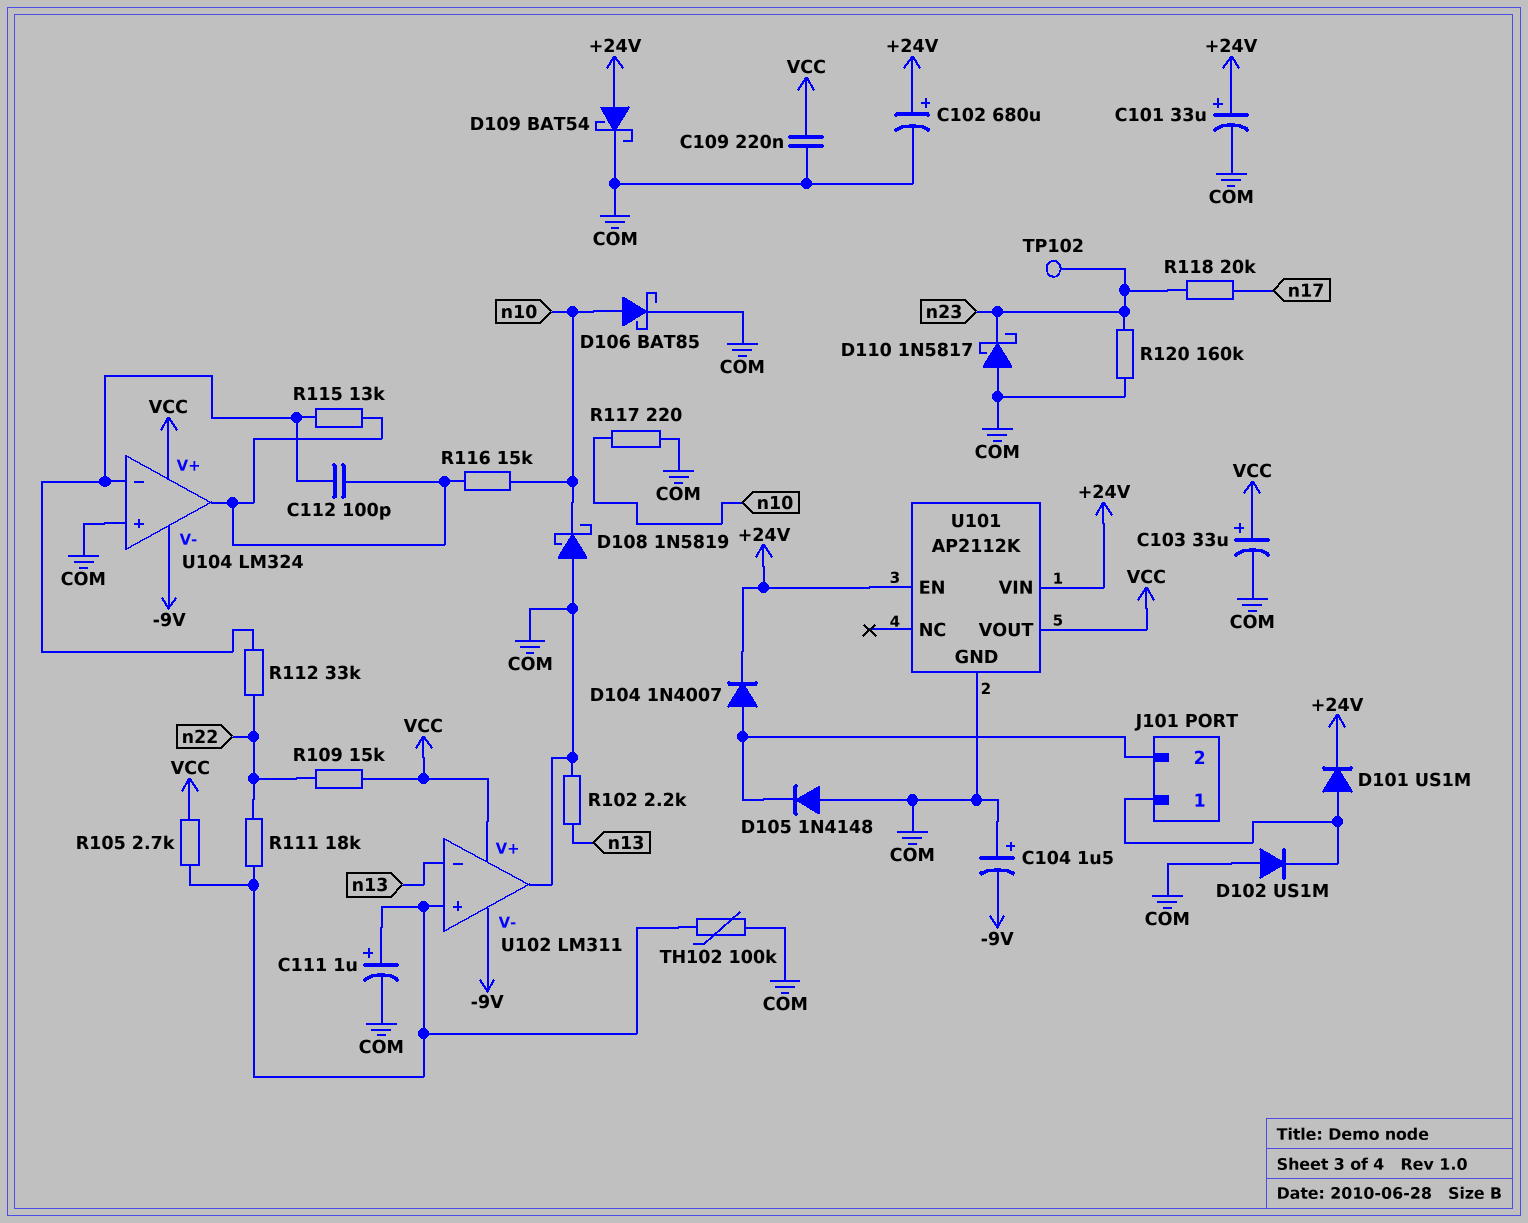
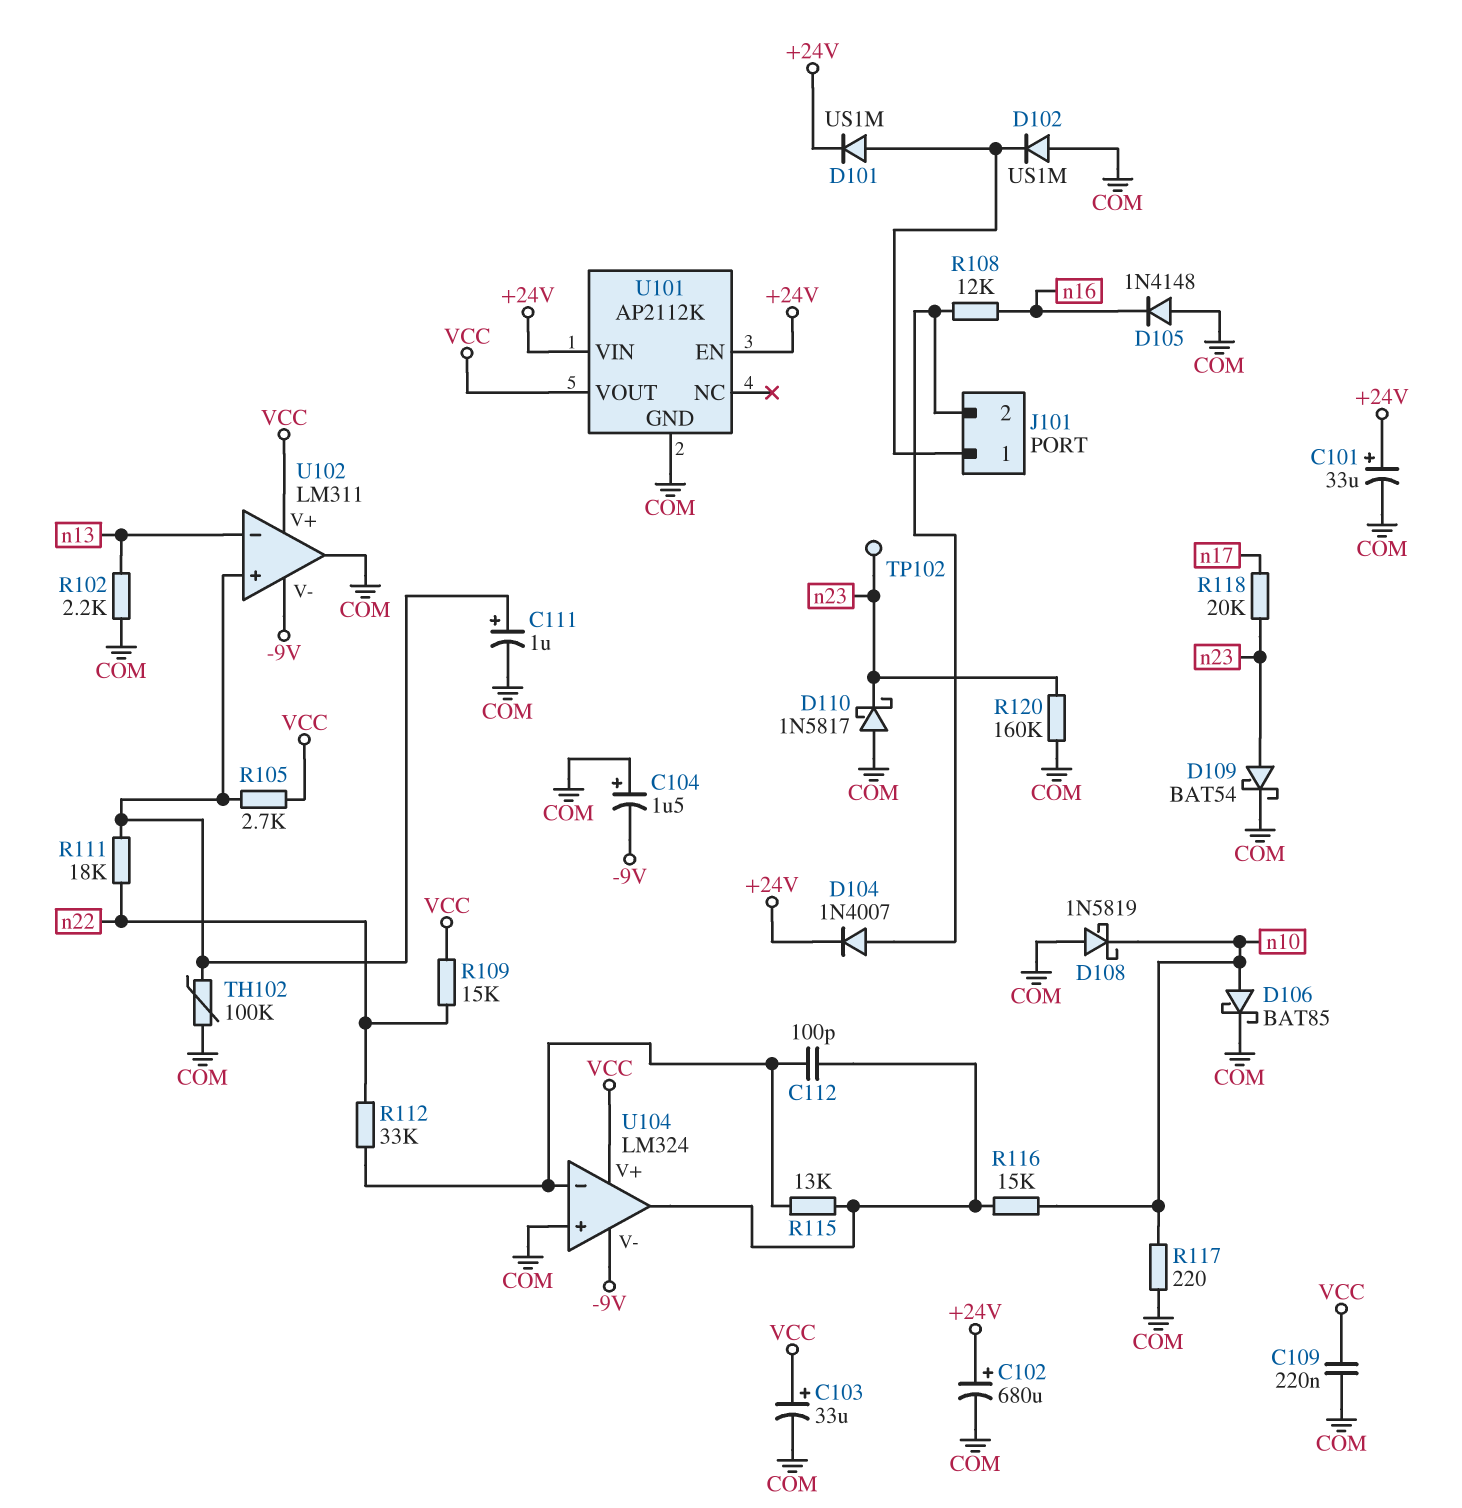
D105: diode 1N4148 (A COM, K J101/2) -> diode 1N4148 (A COM, K n16)
D109: schottky BAT54 (A +24V, K COM) -> schottky BAT54 (A n23, K COM)
R108: none -> 12k (J101/2, n16)

